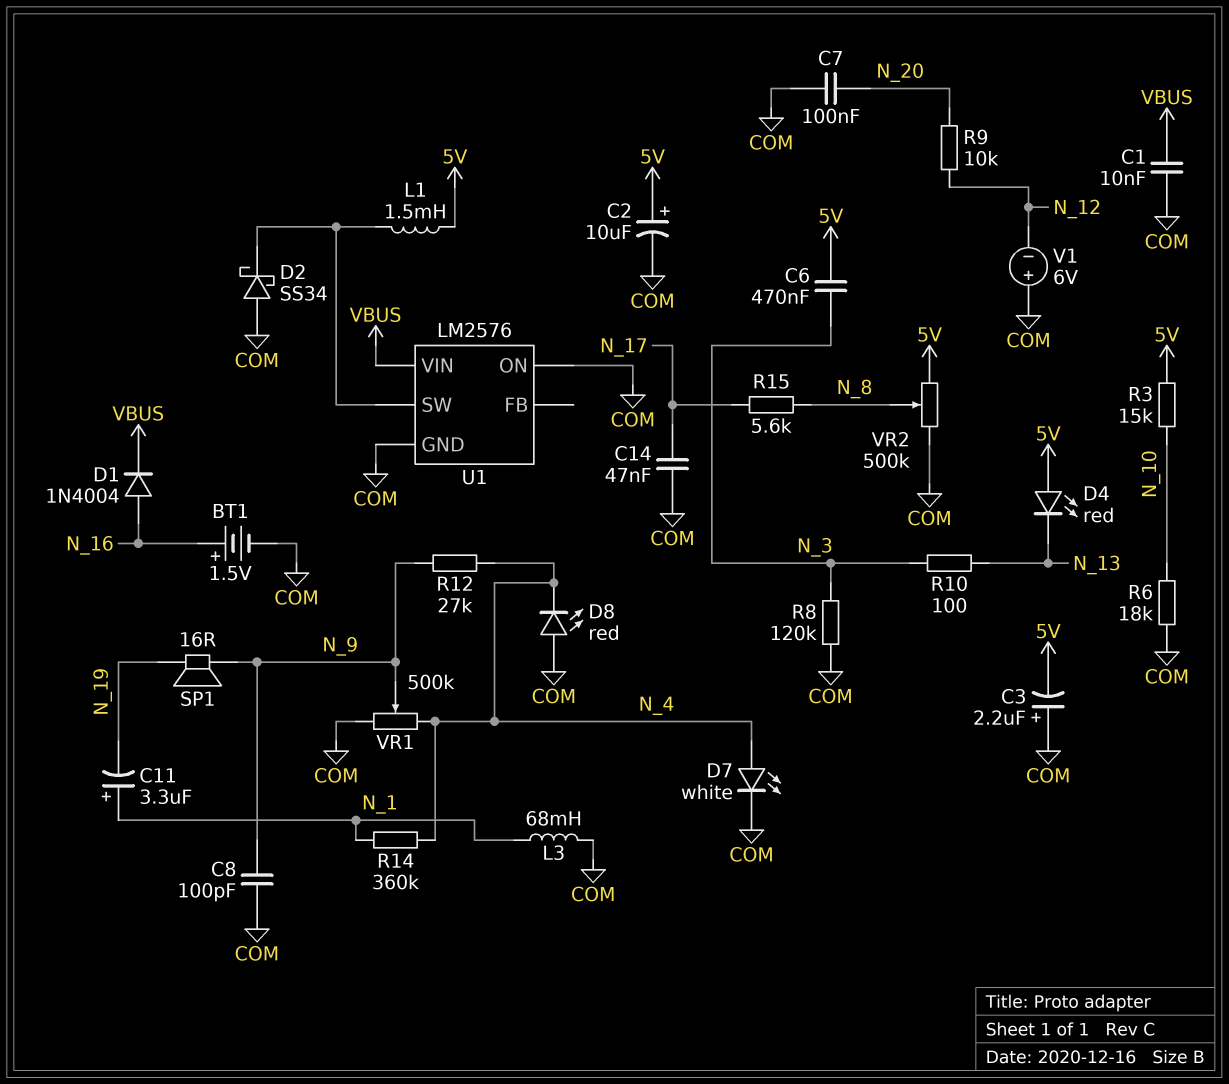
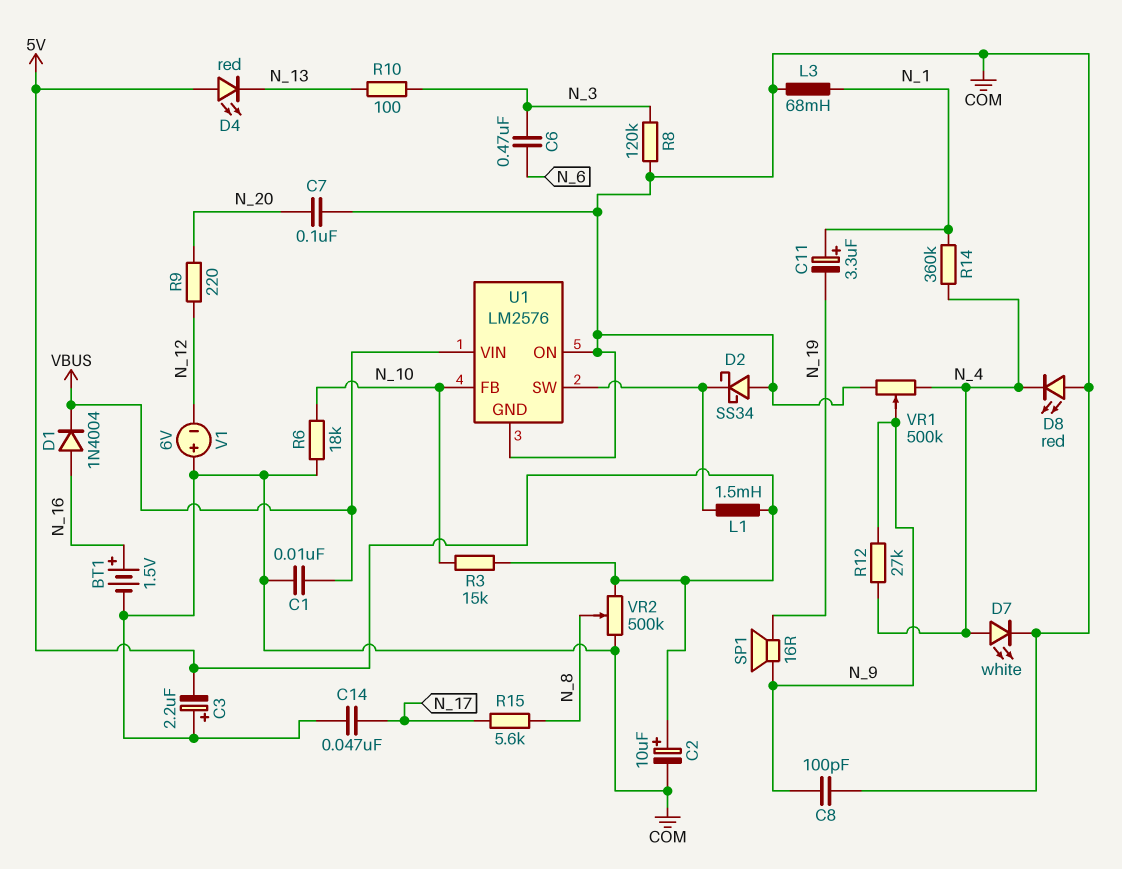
C6: 470nF (5V, N_3) -> 470nF (N_3, N_6)
R9: 10k (N_12, N_20) -> 220 (N_12, N_20)
U1 pin FB: none -> N_10

